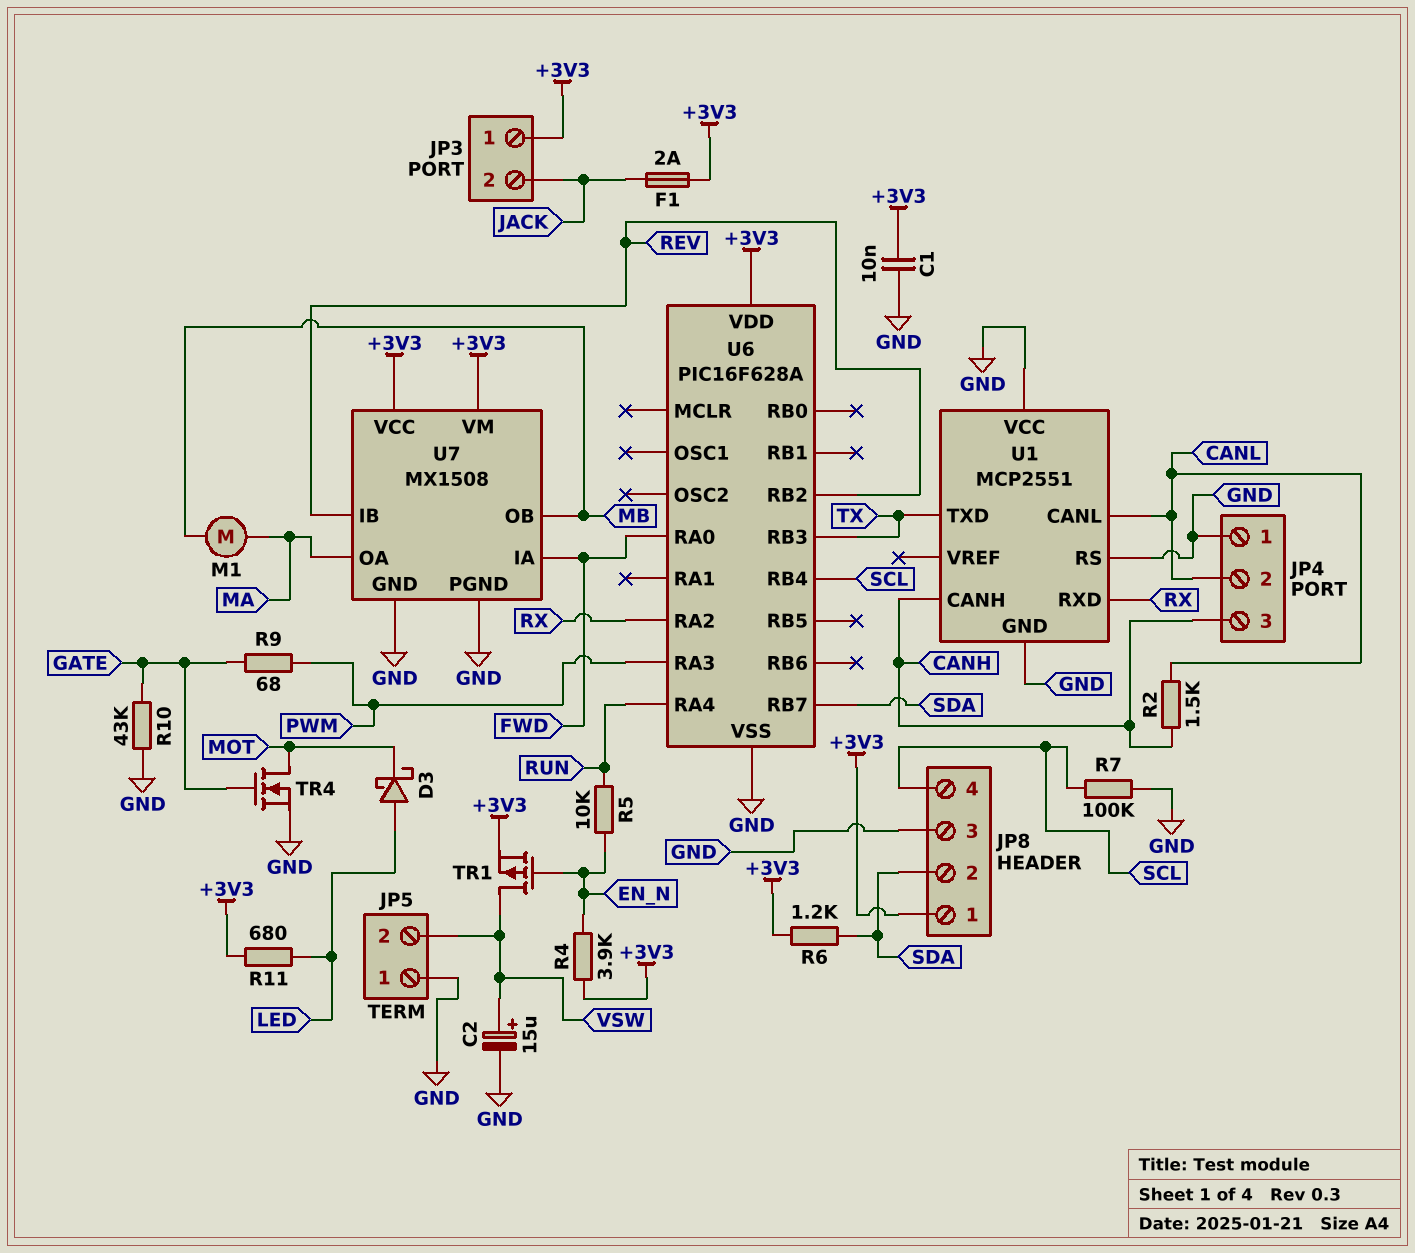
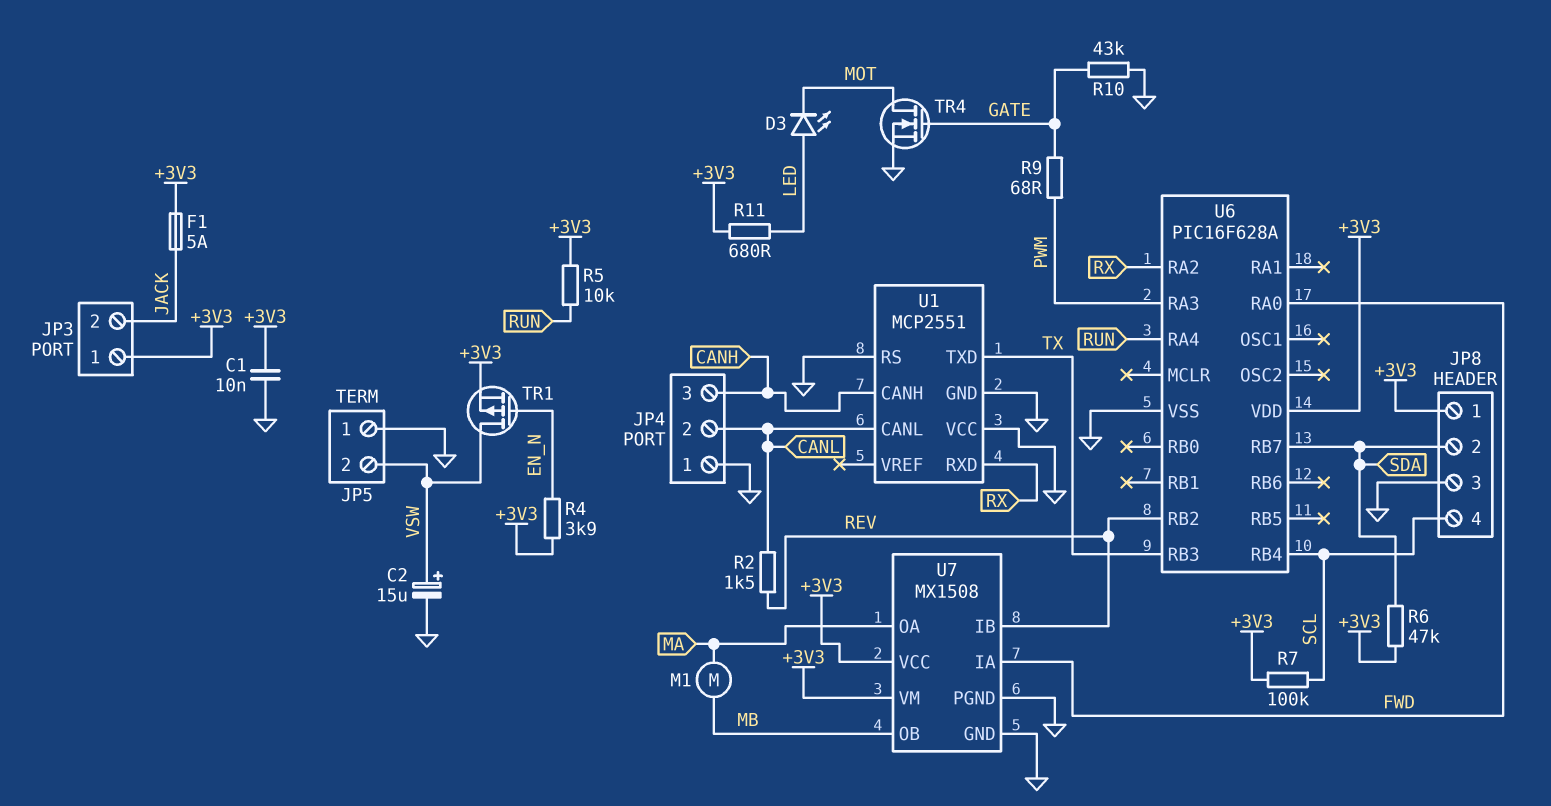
D3: schottky (A LED, K MOT) -> LED (A LED, K MOT)
F1: 2A (+3V3, JACK) -> 5A (+3V3, JACK)
R2: 1.5k (CANH, CANL) -> 1.5k (CANL, REV)
R5: 10k (EN_N, RUN) -> 10k (+3V3, RUN)
R6: 1.2k (+3V3, SDA) -> 47k (+3V3, SDA)
R7: 100k (GND, SCL) -> 100k (+3V3, SCL)

